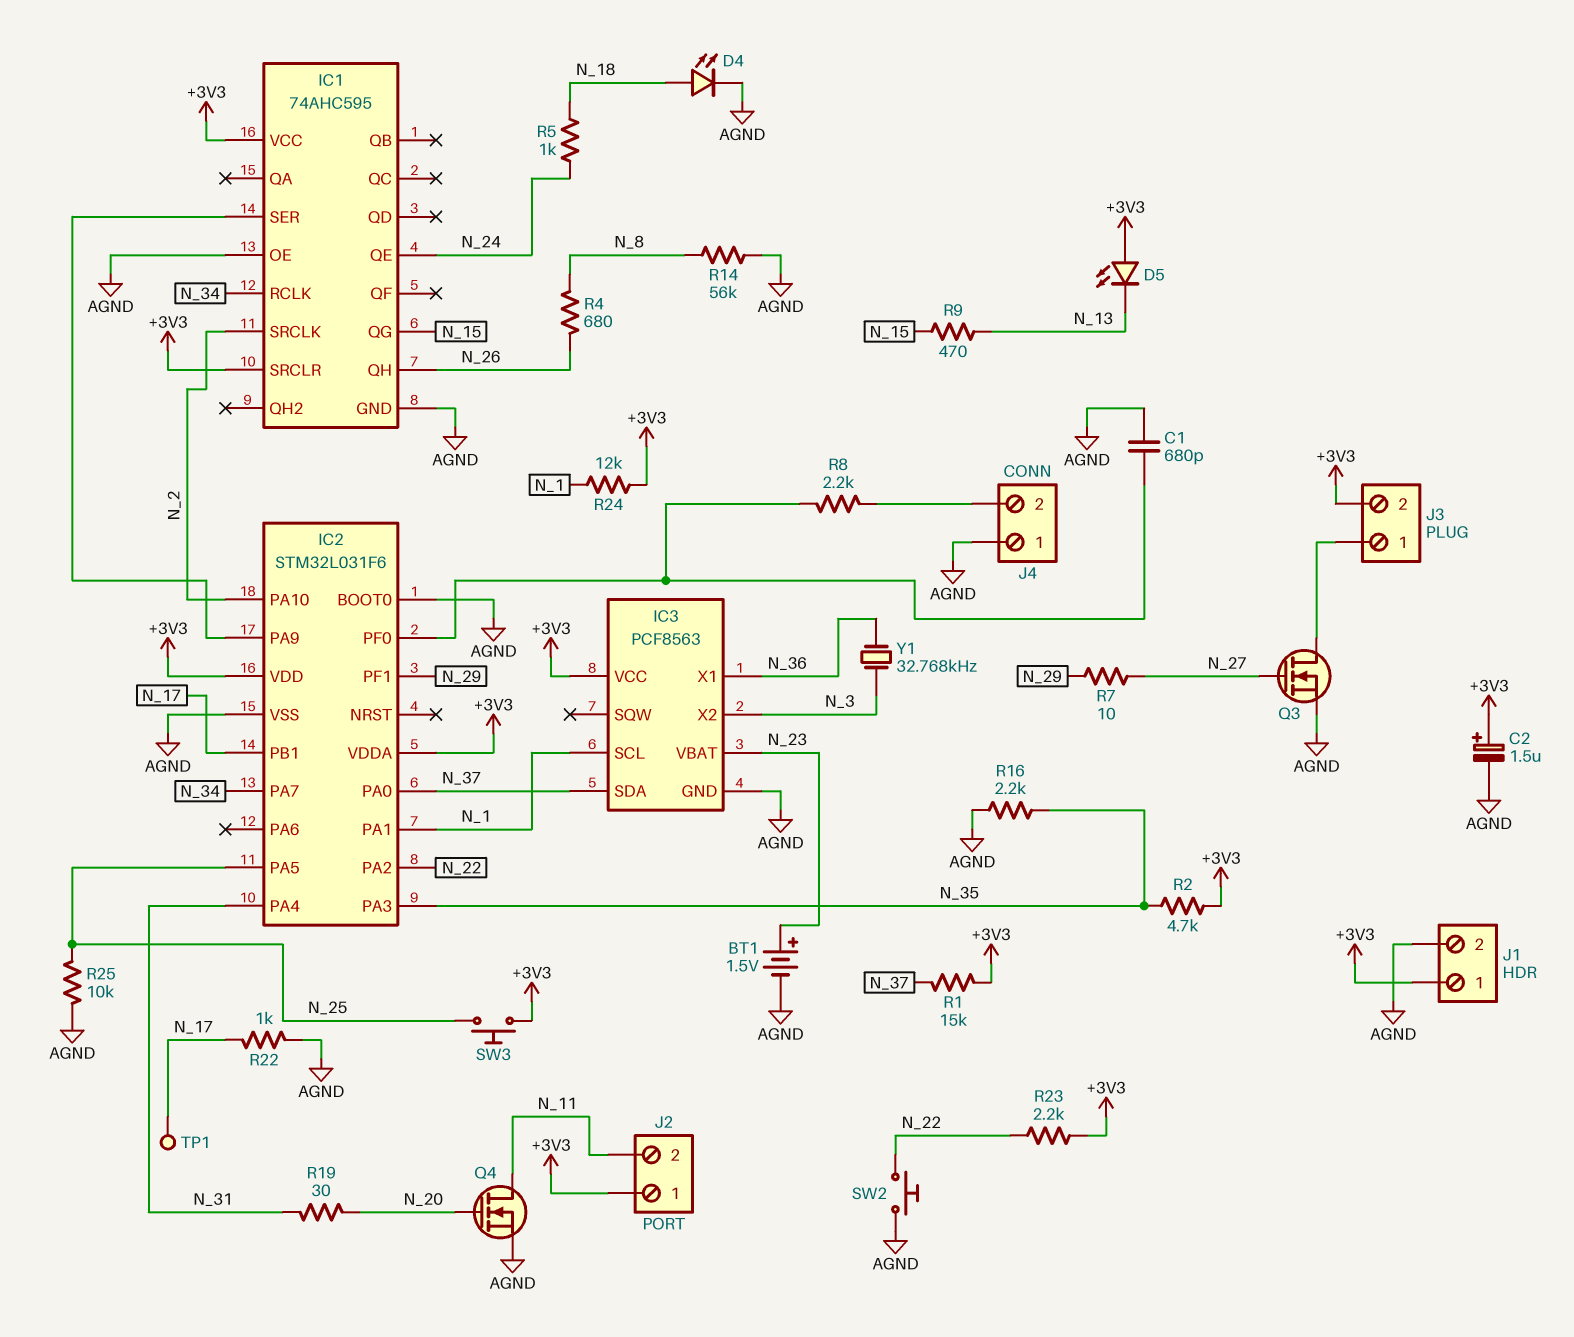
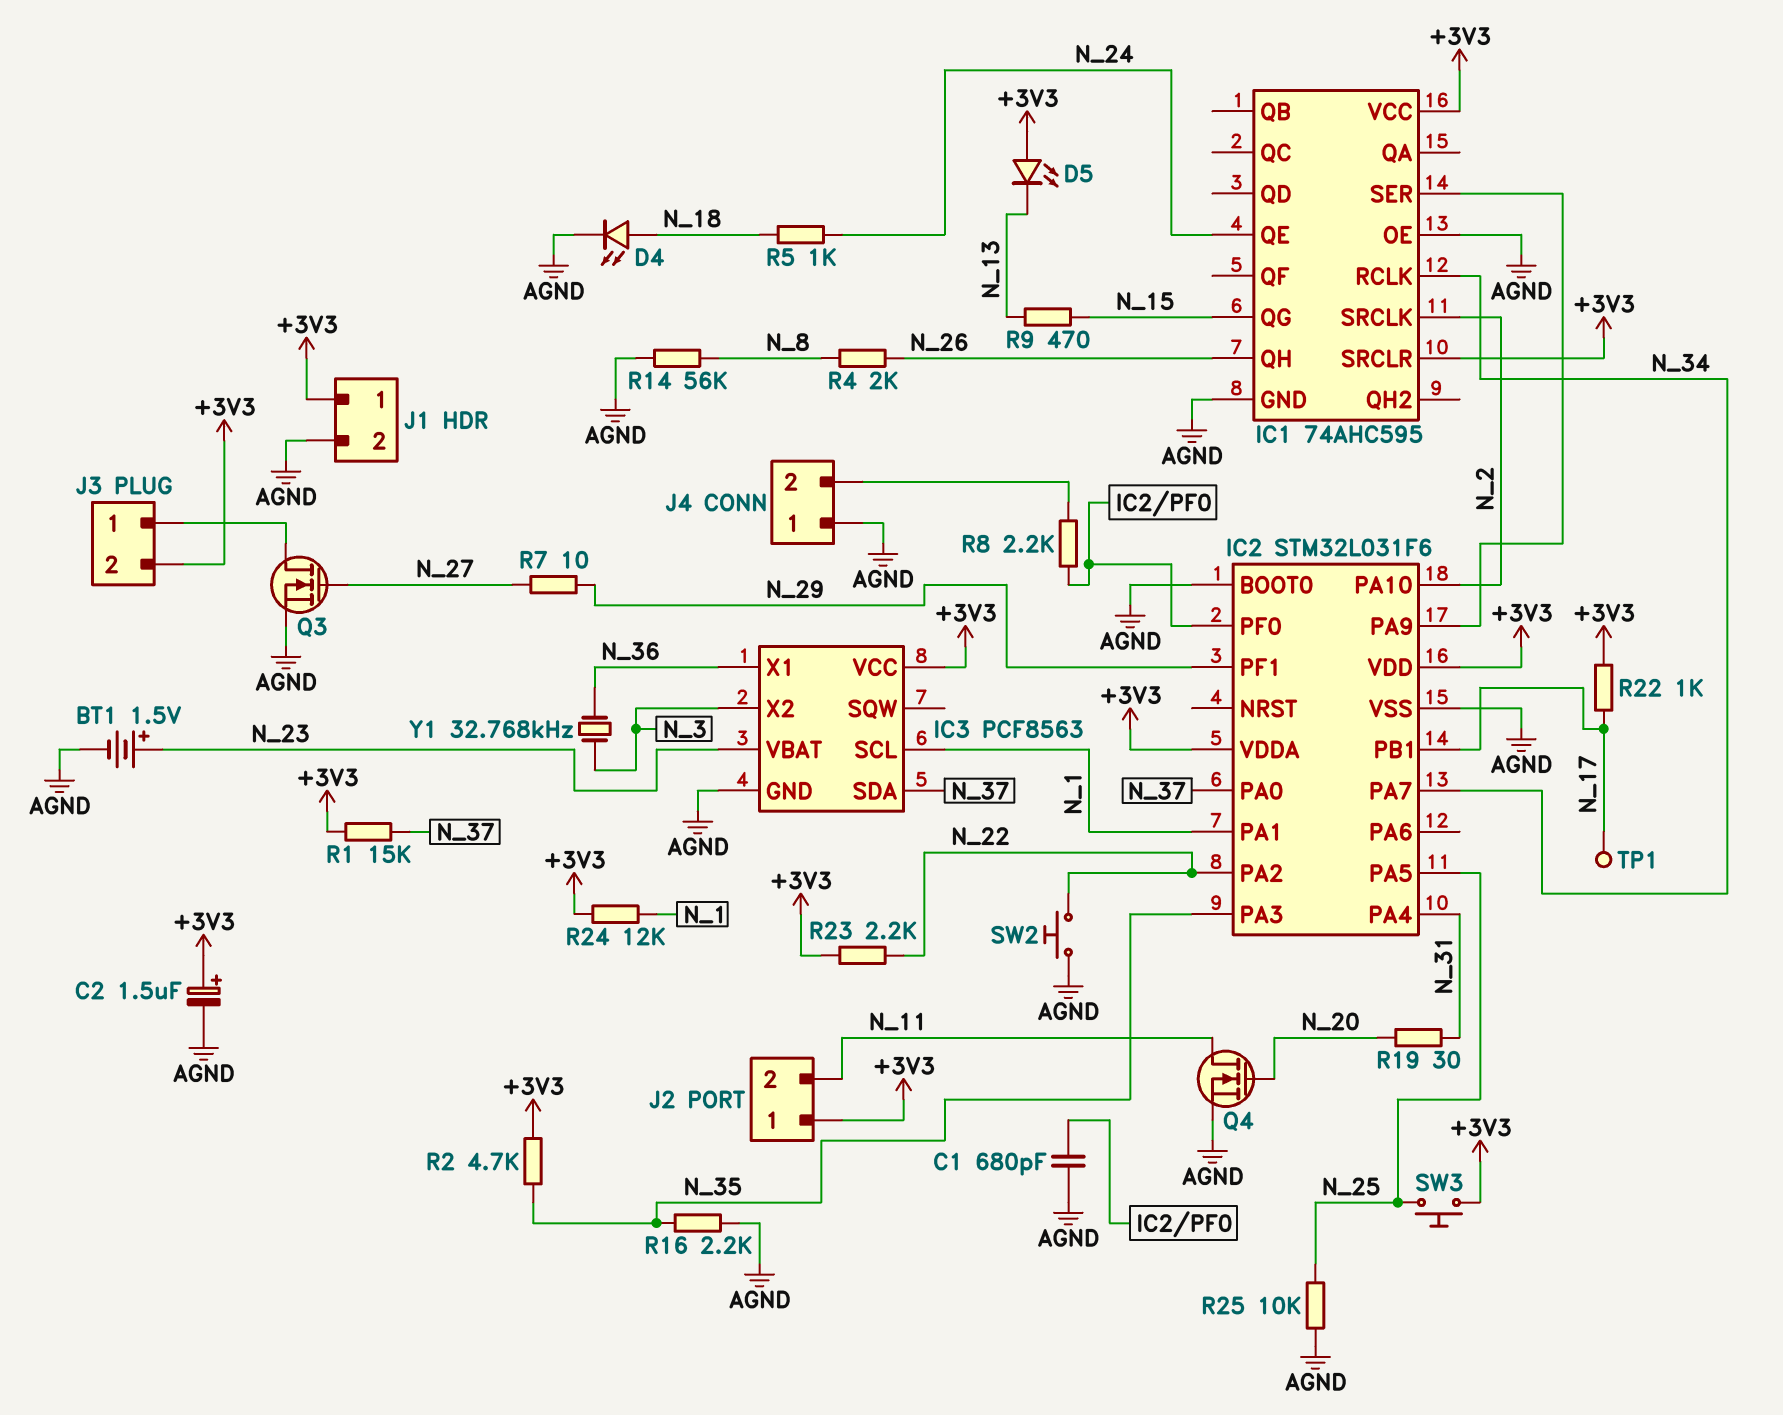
R4: 680 (N_8, N_26) -> 2k (N_8, N_26)
R22: 1k (AGND, N_17) -> 1k (+3V3, N_17)

